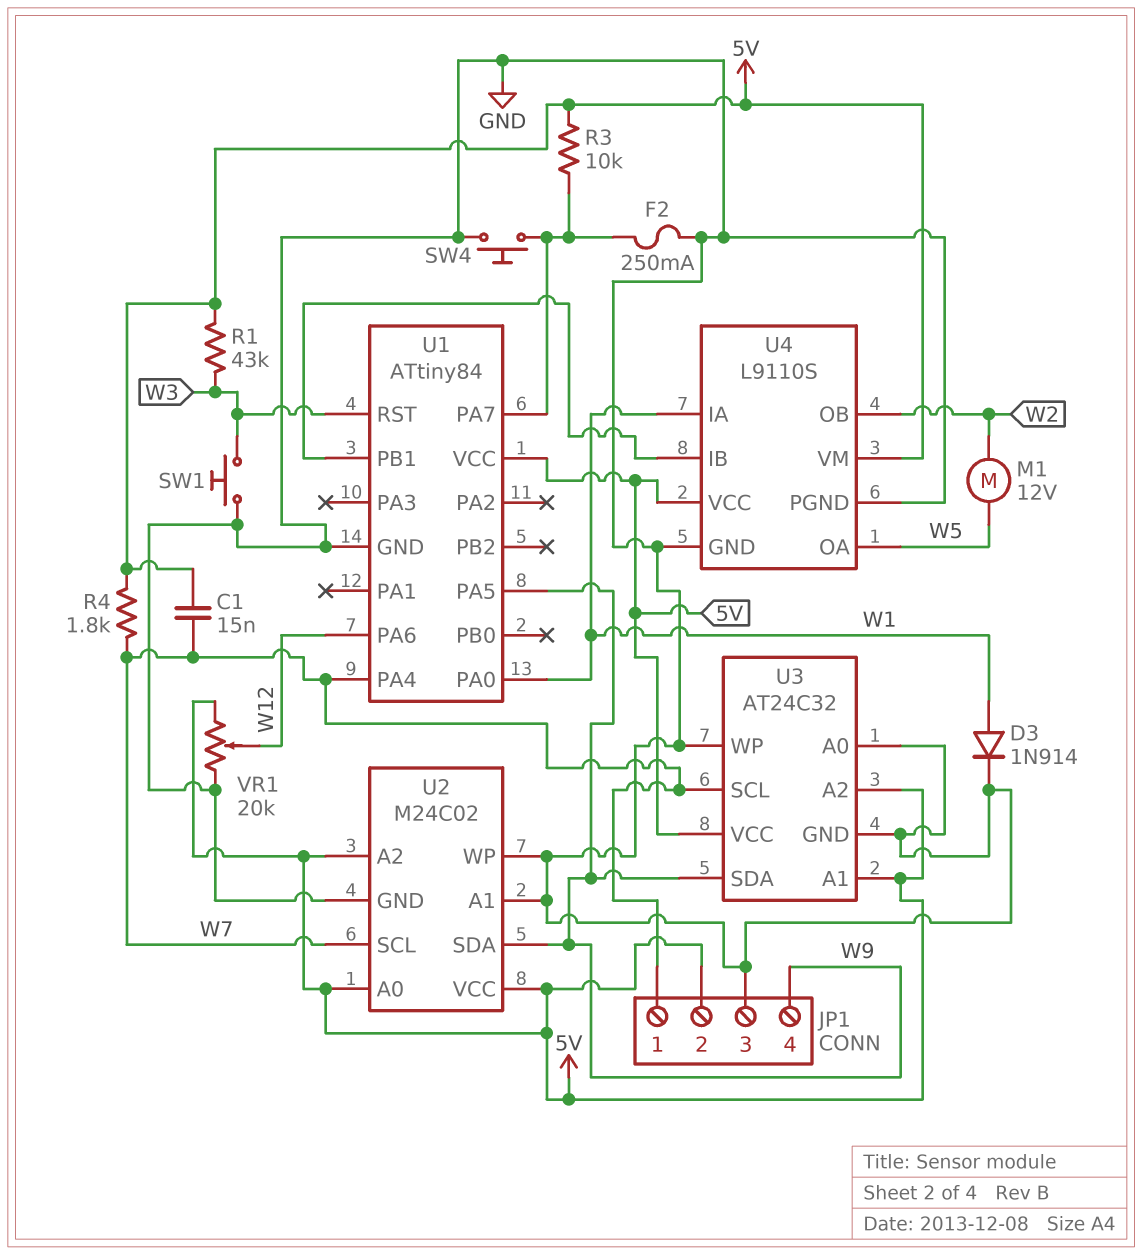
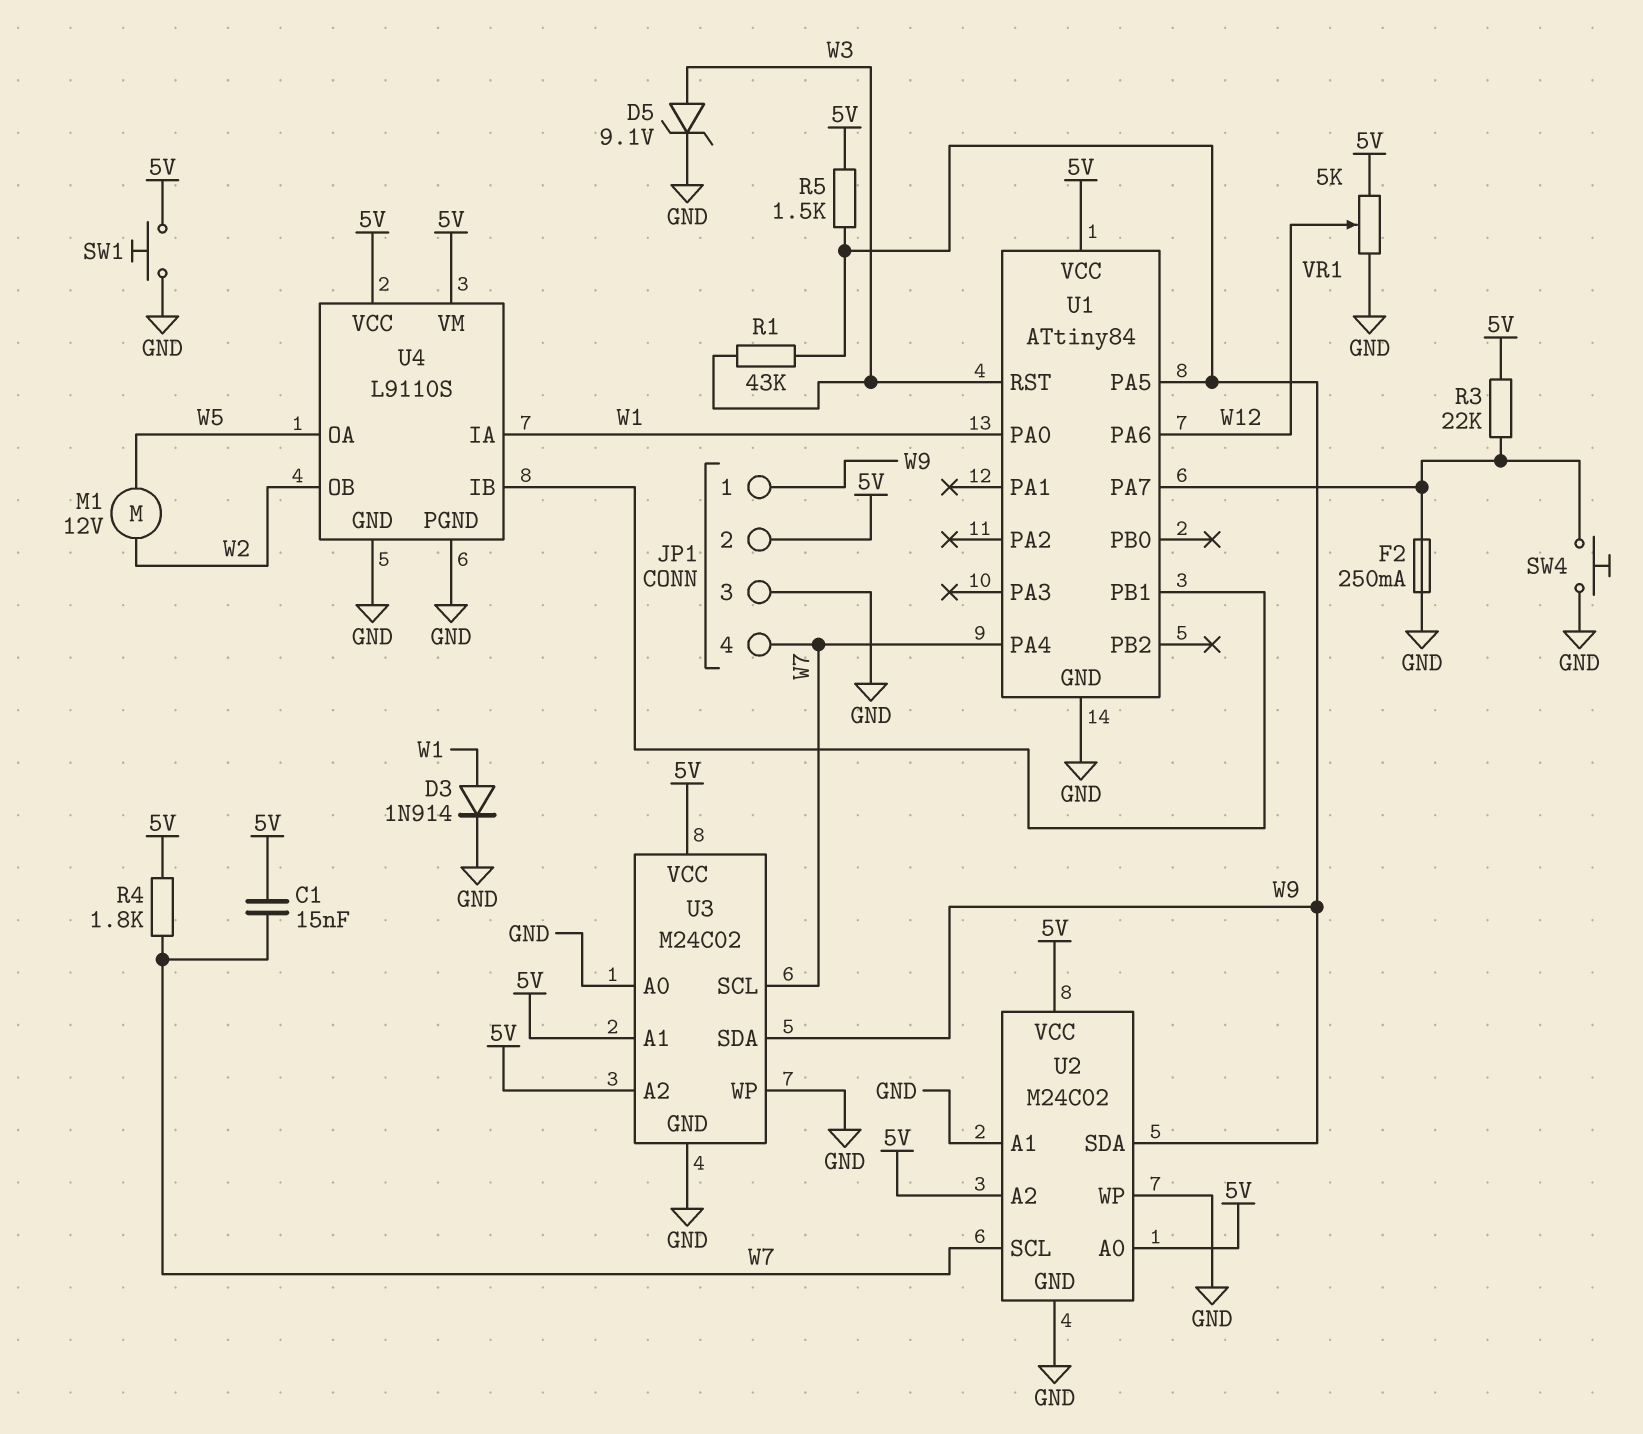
D5: none -> zener 9.1V (A W3, K GND)
JP1 pin 1: W7 -> W9
JP1 pin 4: W9 -> W7
R1: 43k (5V, W3) -> 43k (W3, W9)
R3: 10k (5V, U1/PA7) -> 22k (5V, U1/PA7)
R5: none -> 1.5k (5V, W9)
SW1: button (GND, W3) -> button (5V, GND)
U3: AT24C32 -> M24C02
VR1: 20k (5V, GND, wiper W12) -> 5k (5V, GND, wiper W12)

